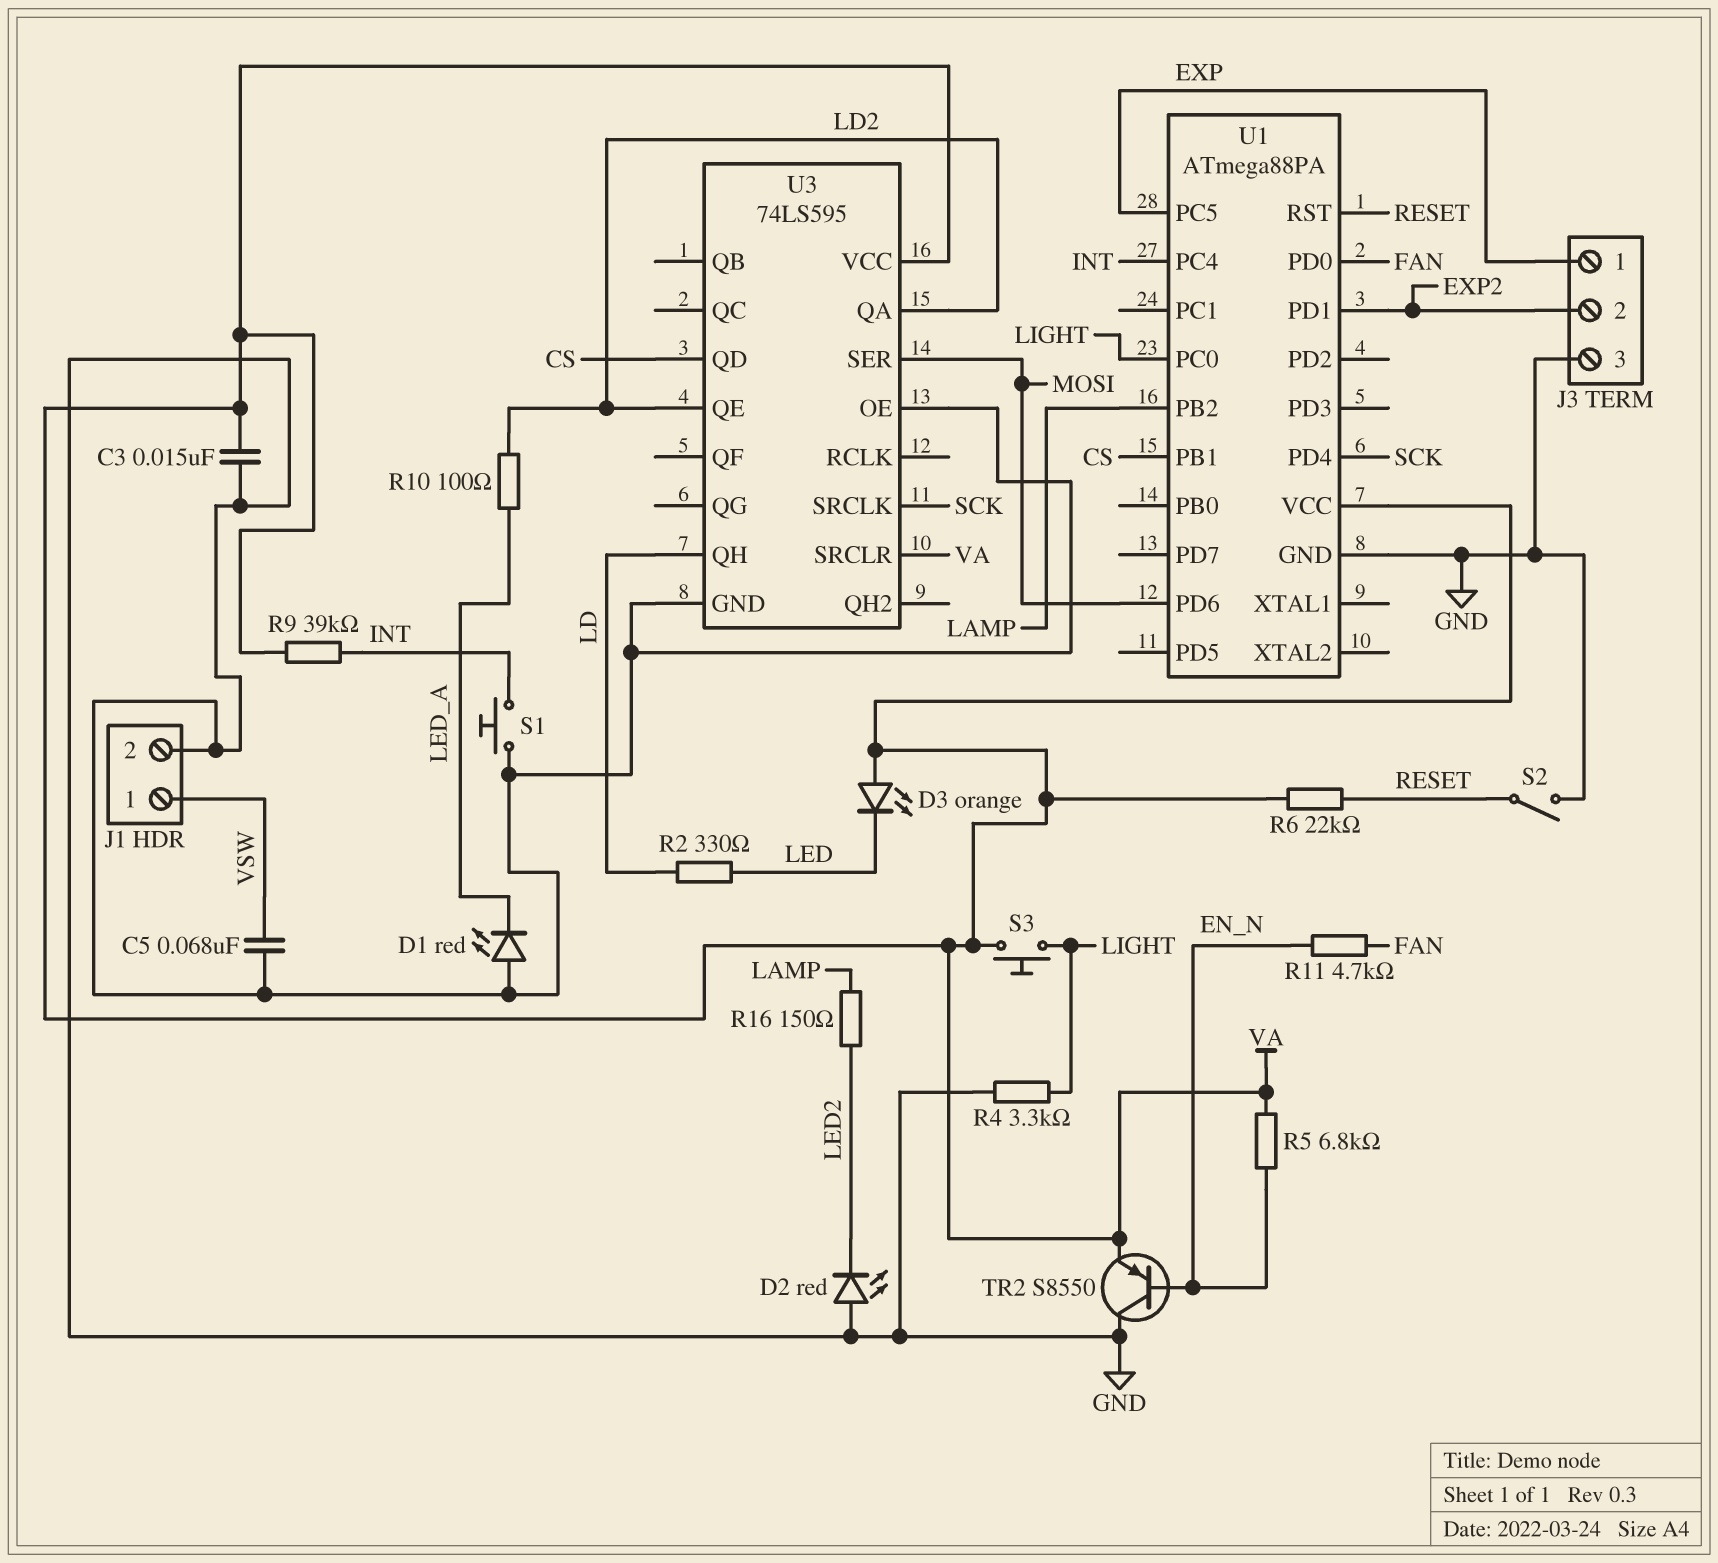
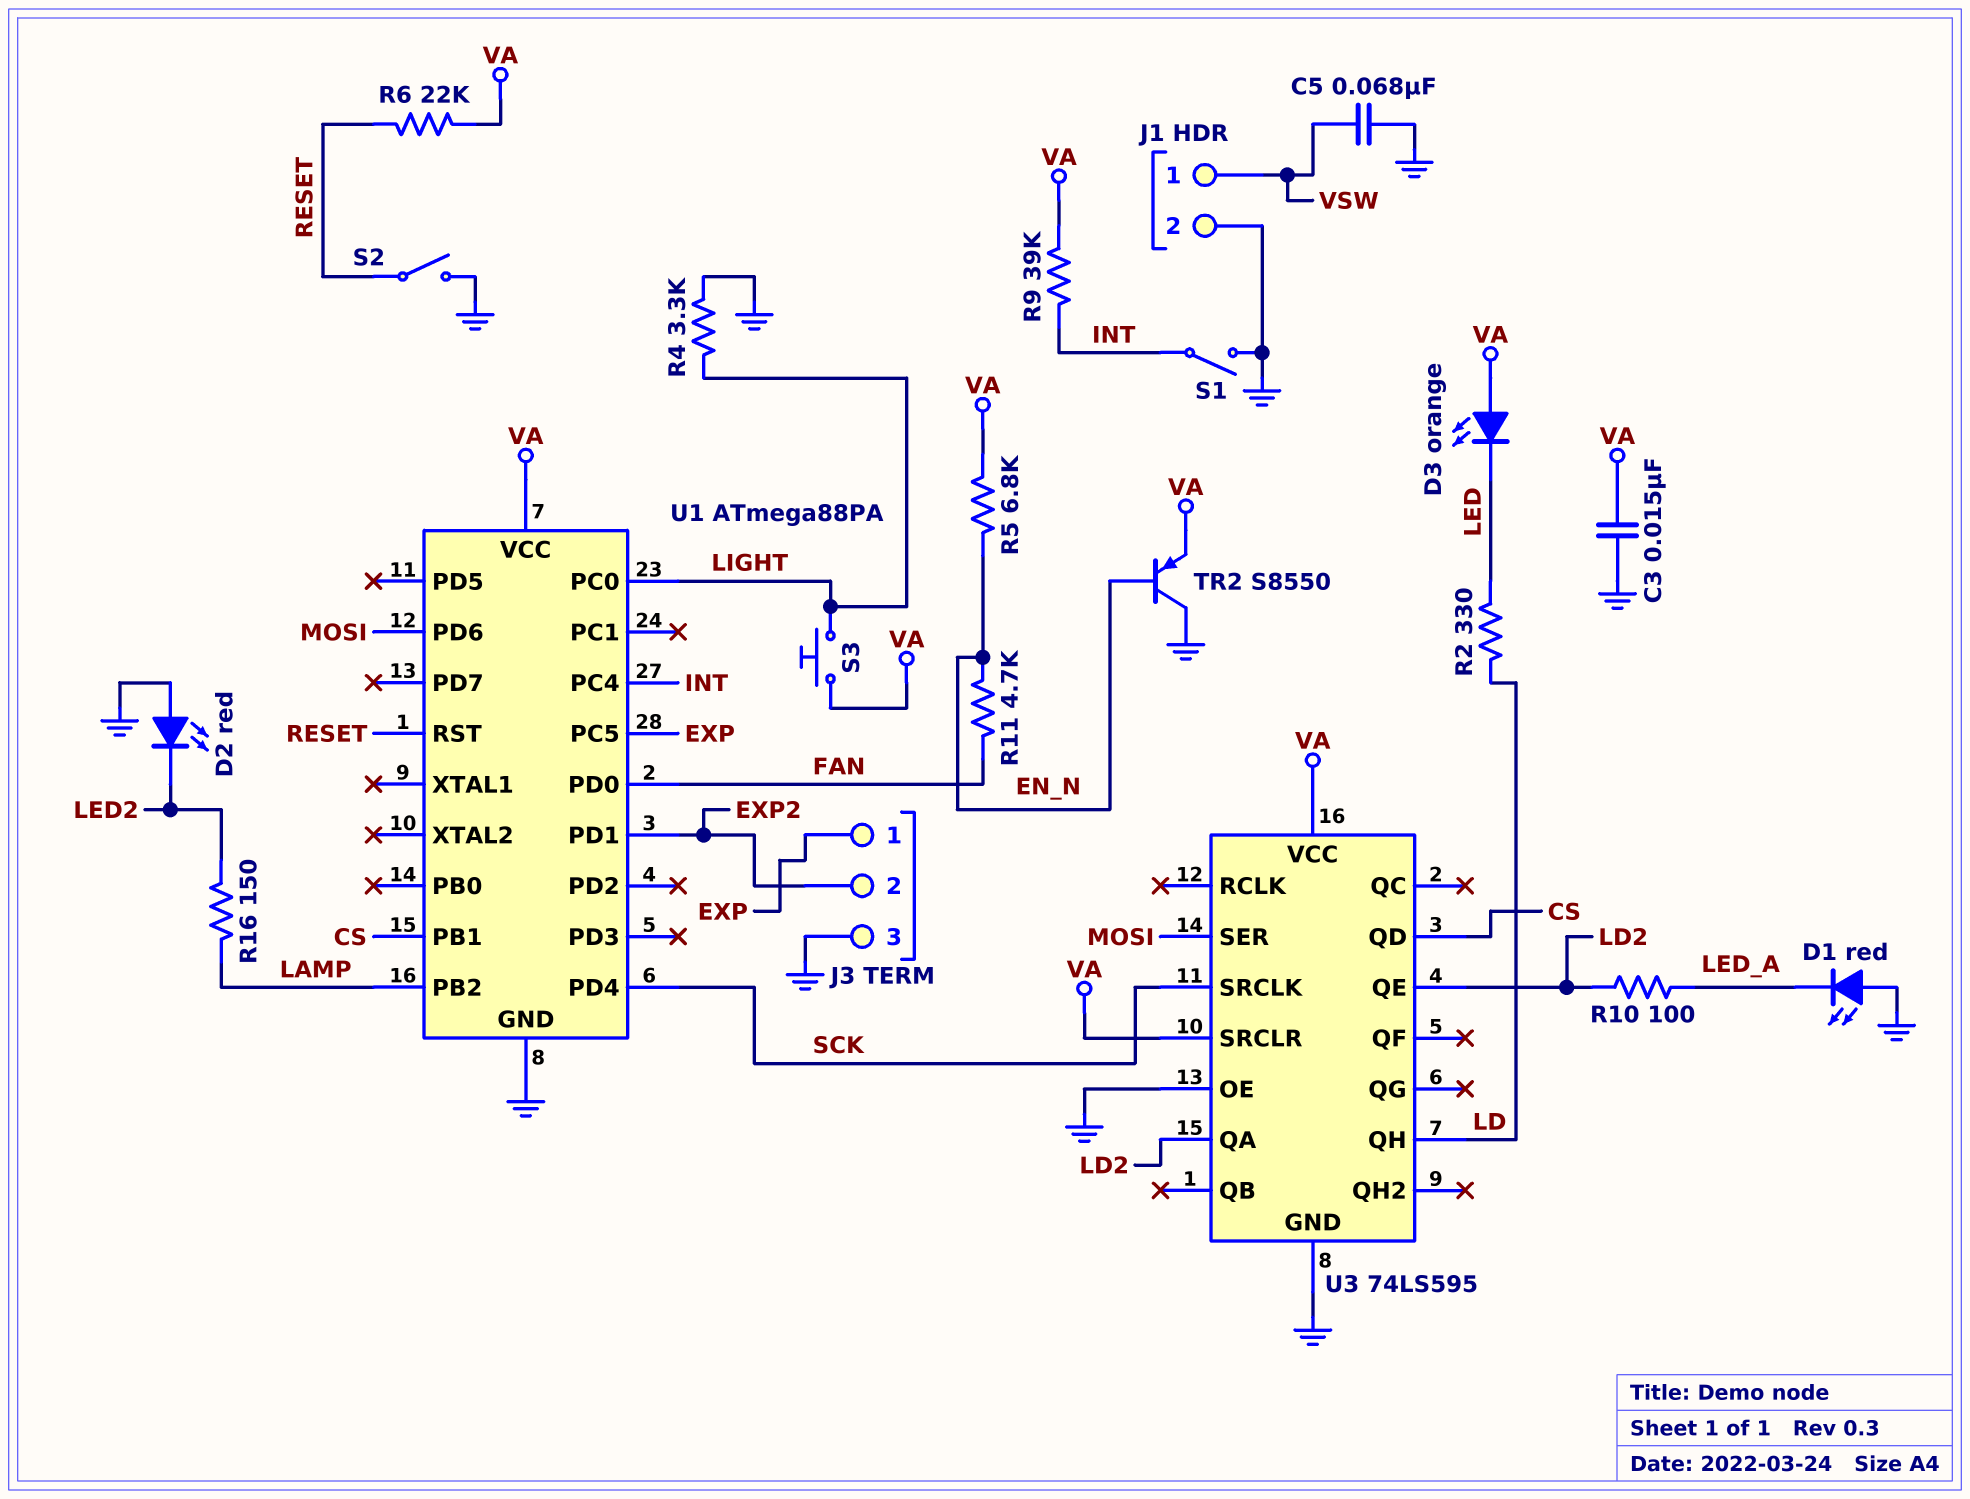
S1: button (GND, INT) -> switch (GND, INT)

